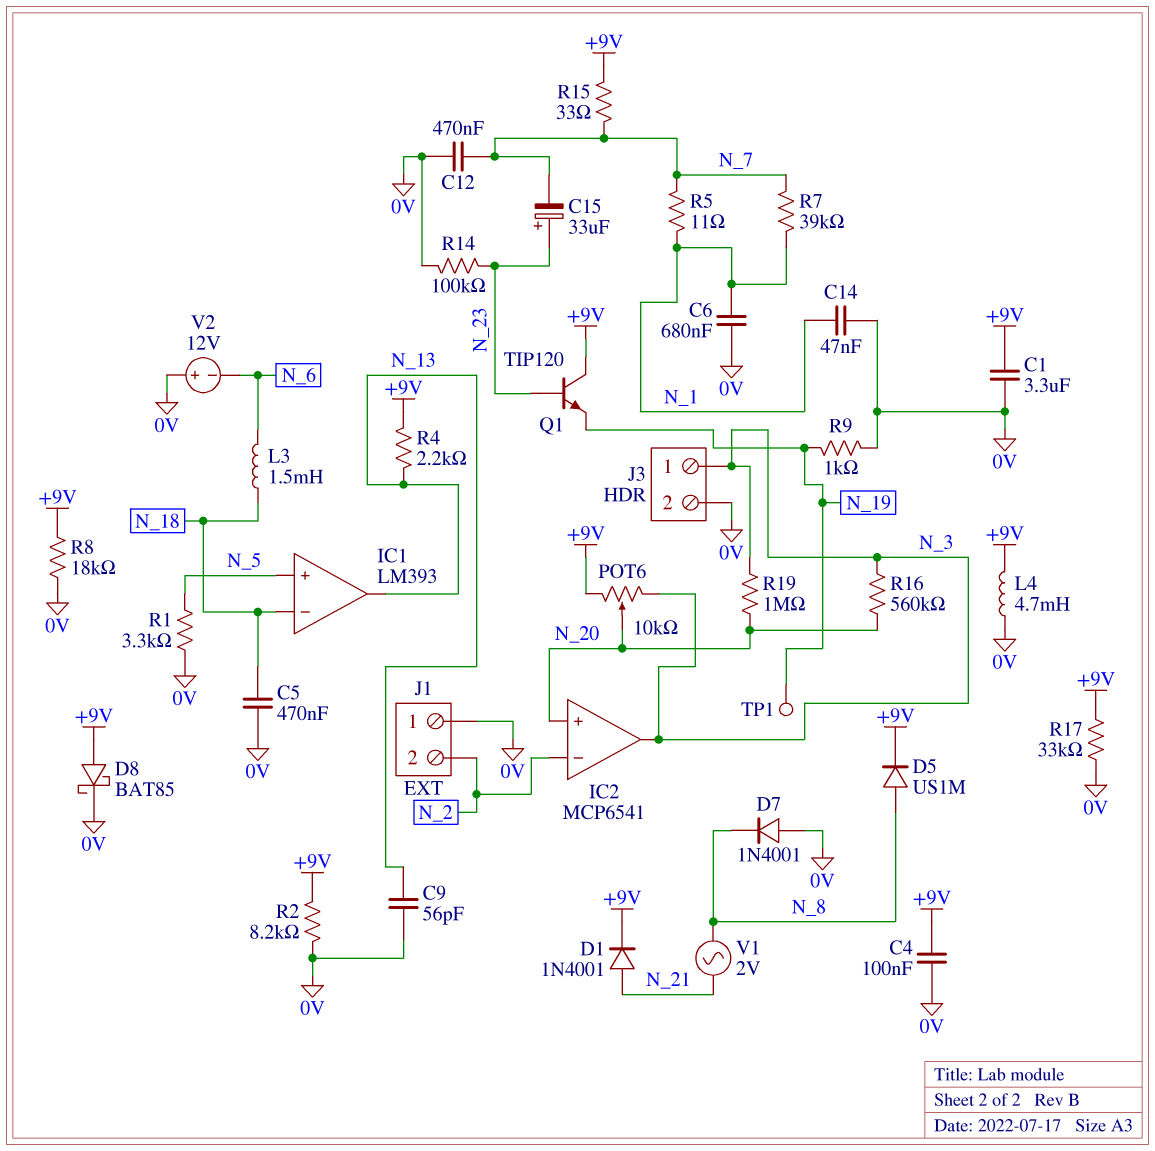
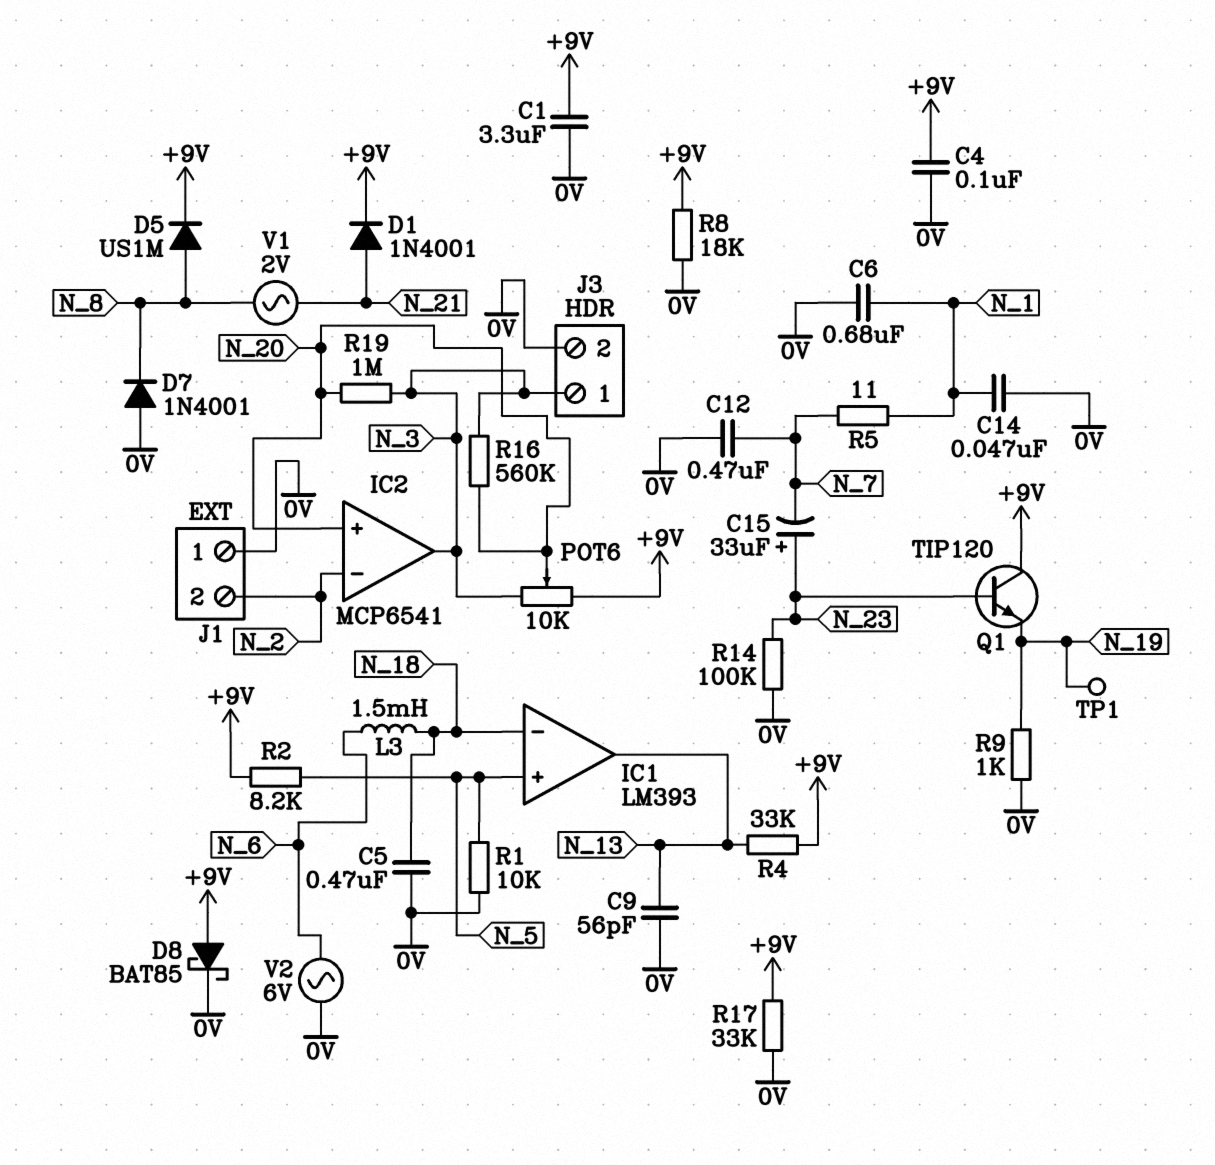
L4: 4.7mH (+9V, 0V) -> none
R1: 3.3k (0V, N_5) -> 10k (0V, N_5)
R2: 8.2k (+9V, 0V) -> 8.2k (+9V, N_5)
R4: 2.2k (+9V, N_13) -> 33k (+9V, N_13)
R7: 39k (N_1, N_7) -> none
R15: 33 (+9V, N_7) -> none
V2: 12V (plus 0V, minus N_6) -> AC 6V (0V, N_6)

